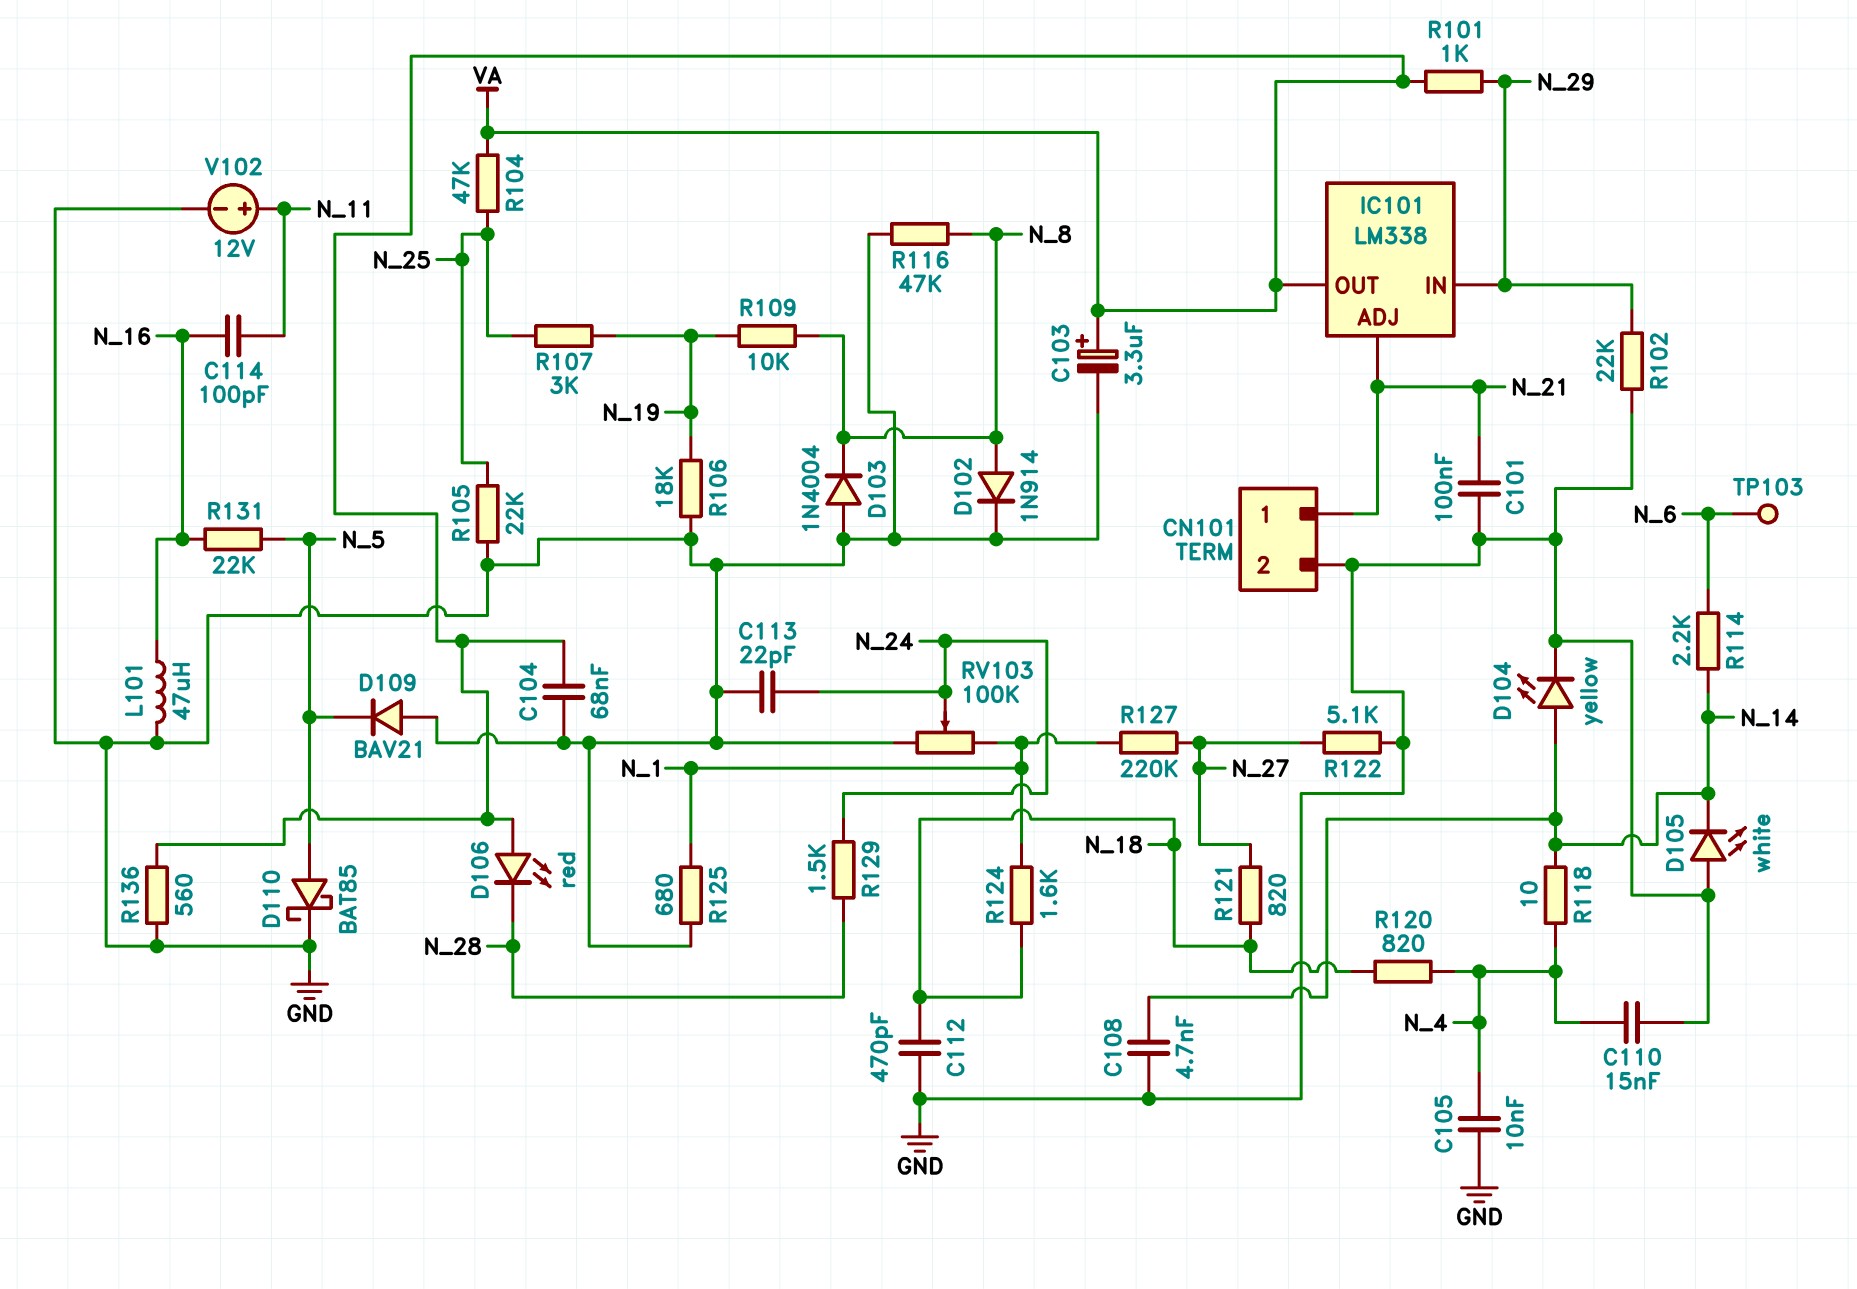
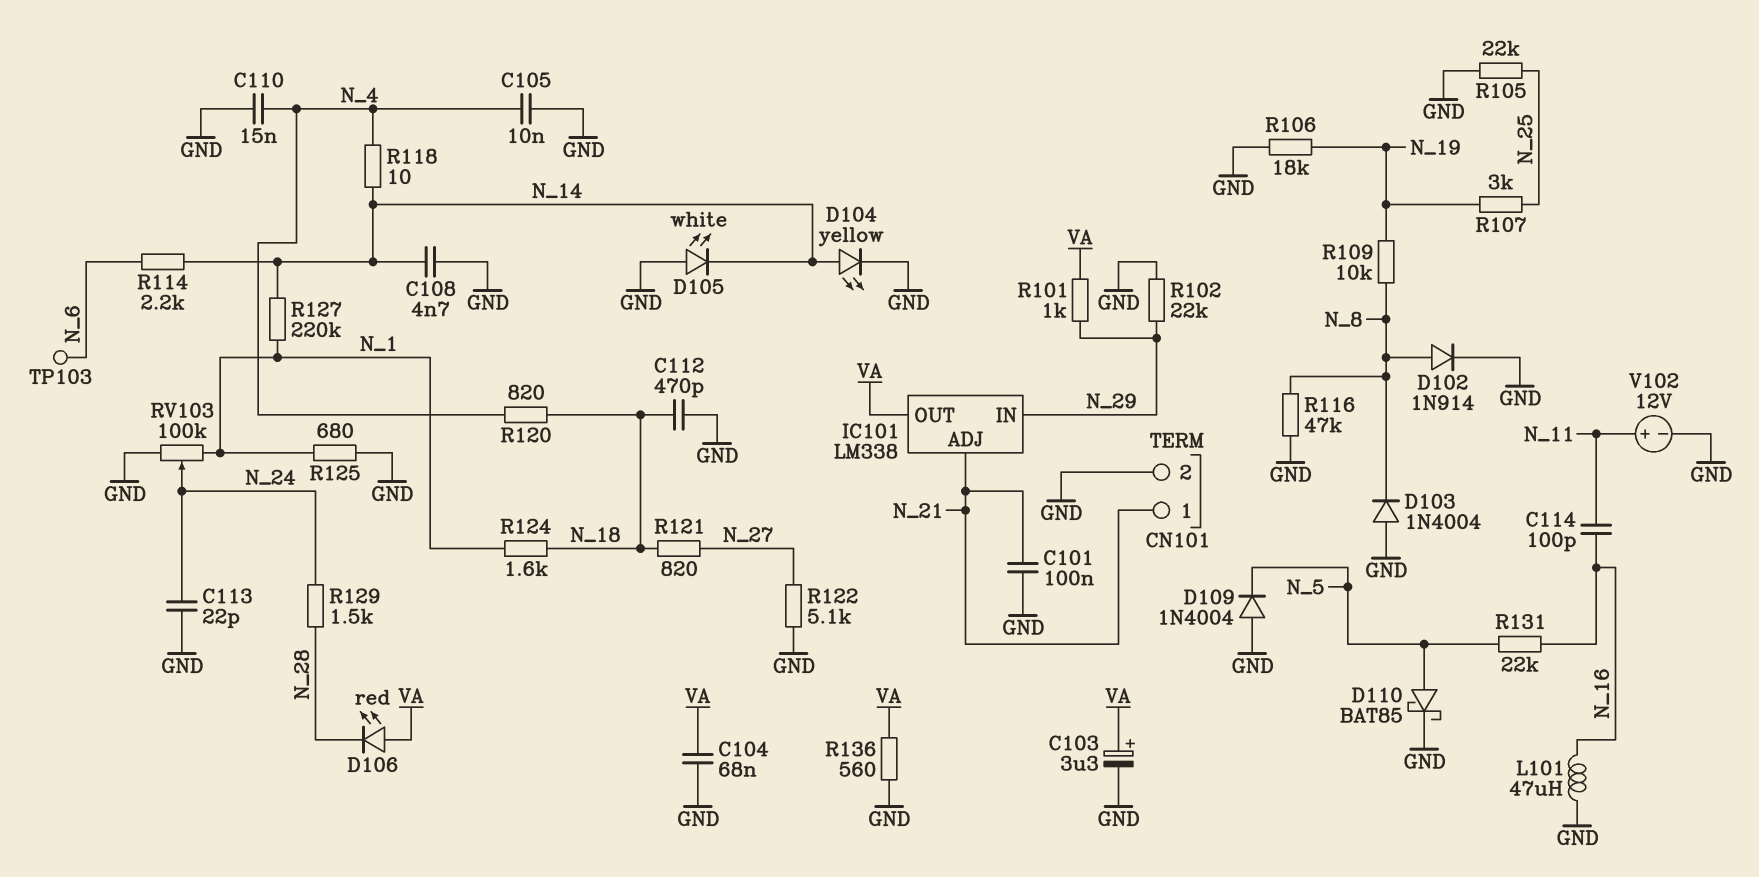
D109: diode BAV21 (A GND, K N_5) -> diode 1N4004 (A GND, K N_5)
R104: 47k (N_25, VA) -> none
R127: 220k (N_1, N_27) -> 220k (N_1, N_14)

